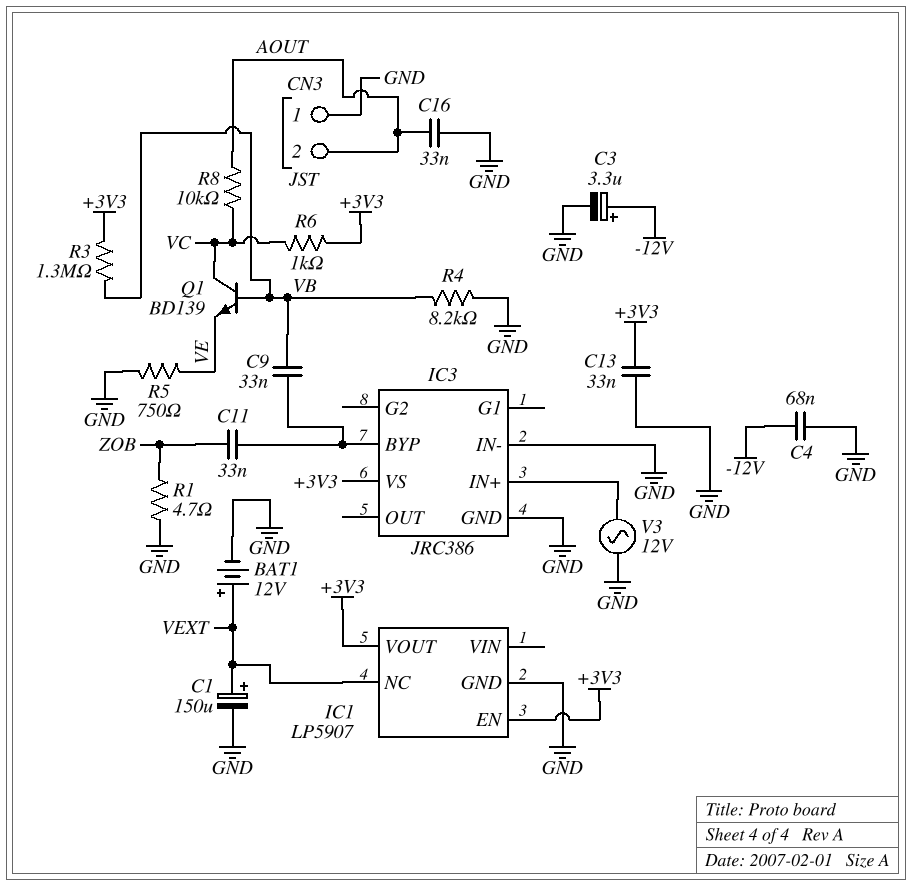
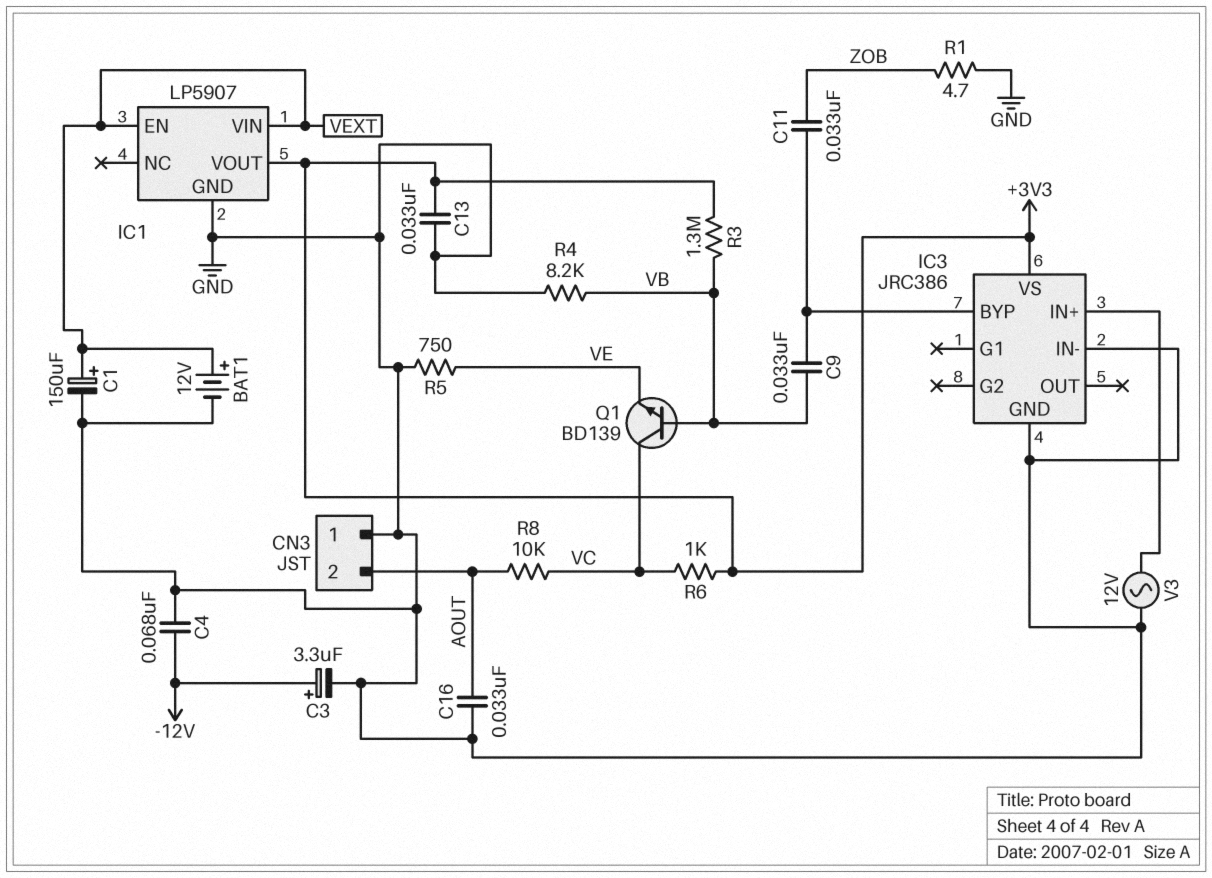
IC1 pin EN: +3V3 -> VEXT
IC1 pin NC: VEXT -> none
IC1 pin VIN: none -> VEXT

